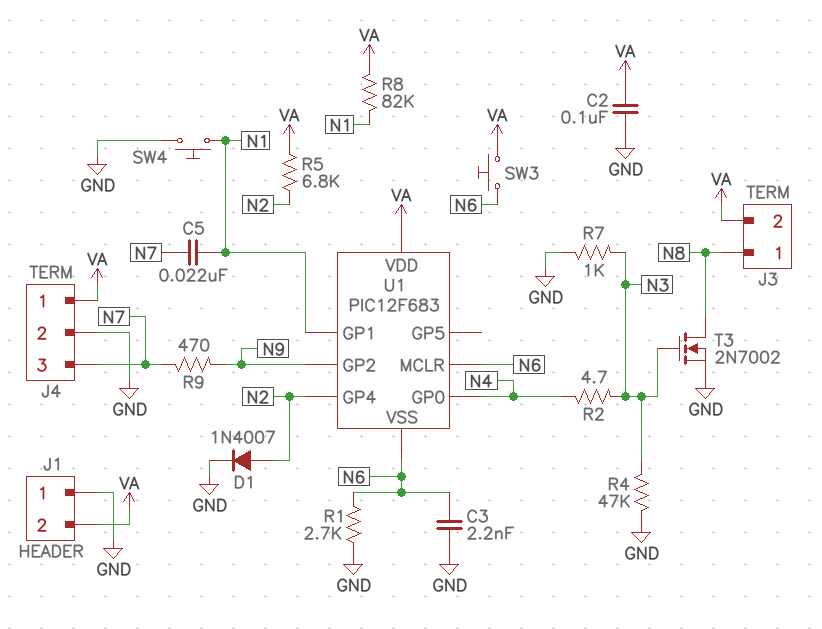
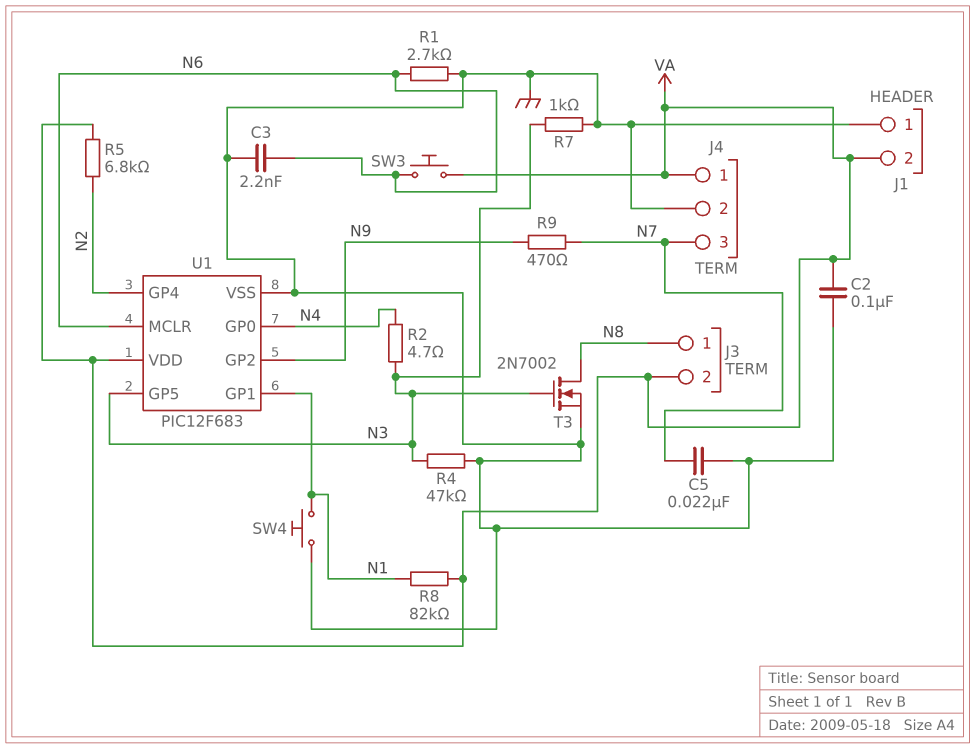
C5: 22nF (N1, N7) -> 22nF (GND, N7)
D1: diode 1N4007 (A N2, K GND) -> none
U1 pin GP5: none -> N3
U1 pin VSS: N6 -> GND

